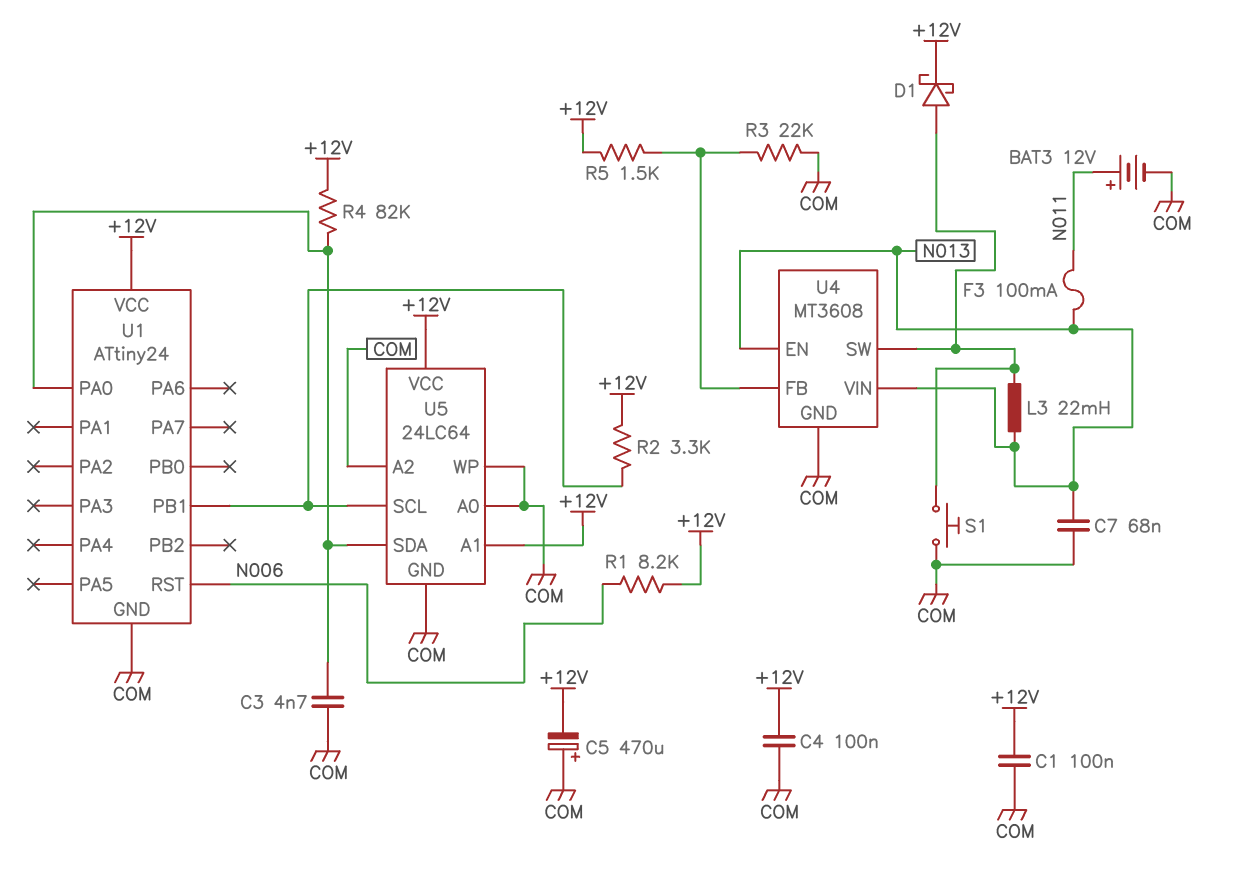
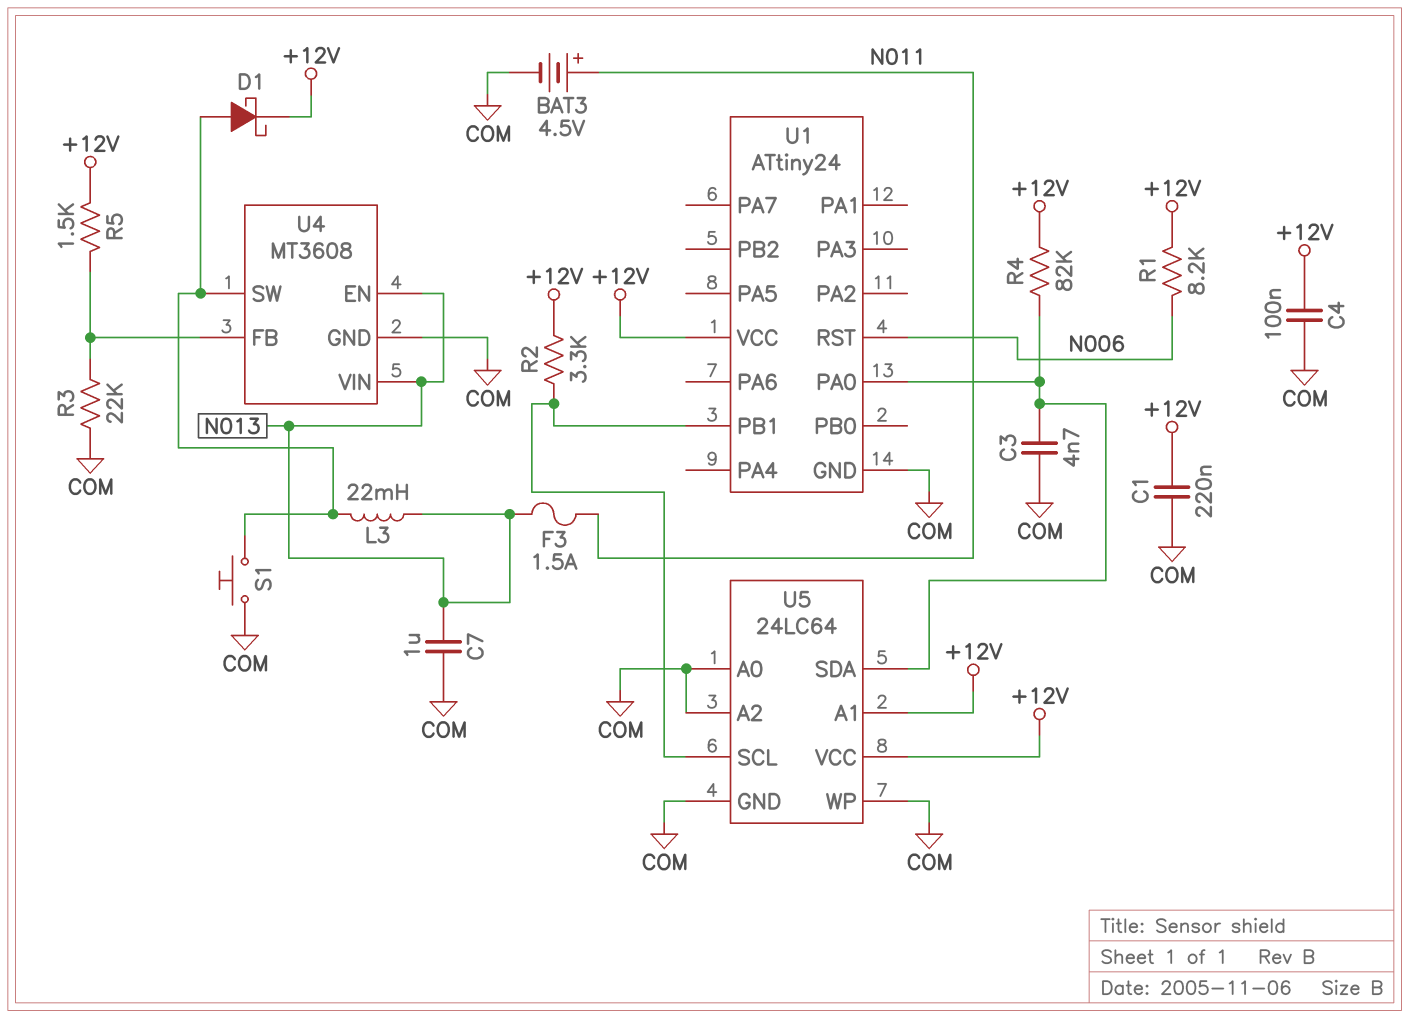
BAT3: 12V (plus N011, minus COM) -> 4.5V (plus N011, minus COM)
C1: 100nF (+12V, COM) -> 220nF (+12V, COM)
C5: 470uF (plus COM, minus +12V) -> none
C7: 68nF (COM, N013) -> 1uF (COM, N013)
F3: 100mA (N011, N013) -> 1.5A (N011, N013)

